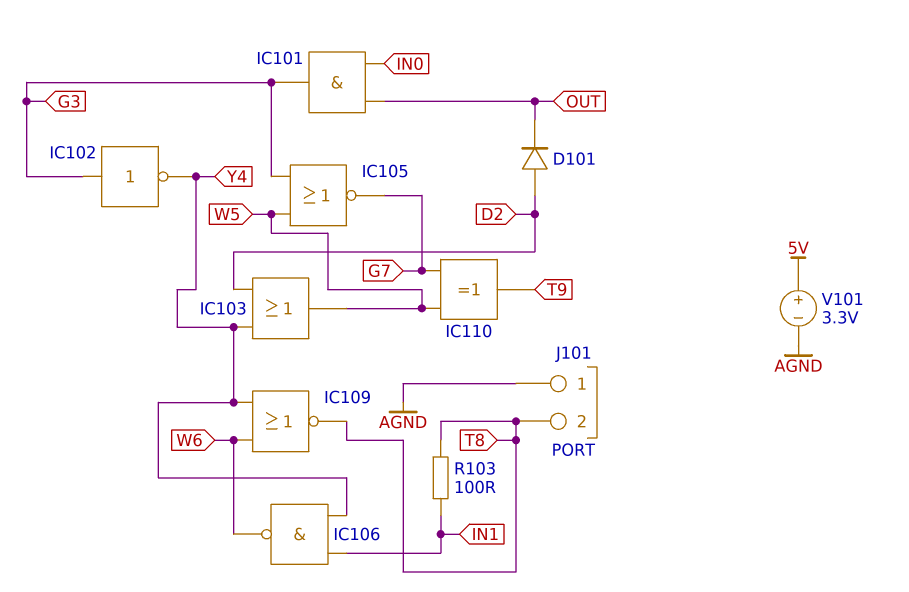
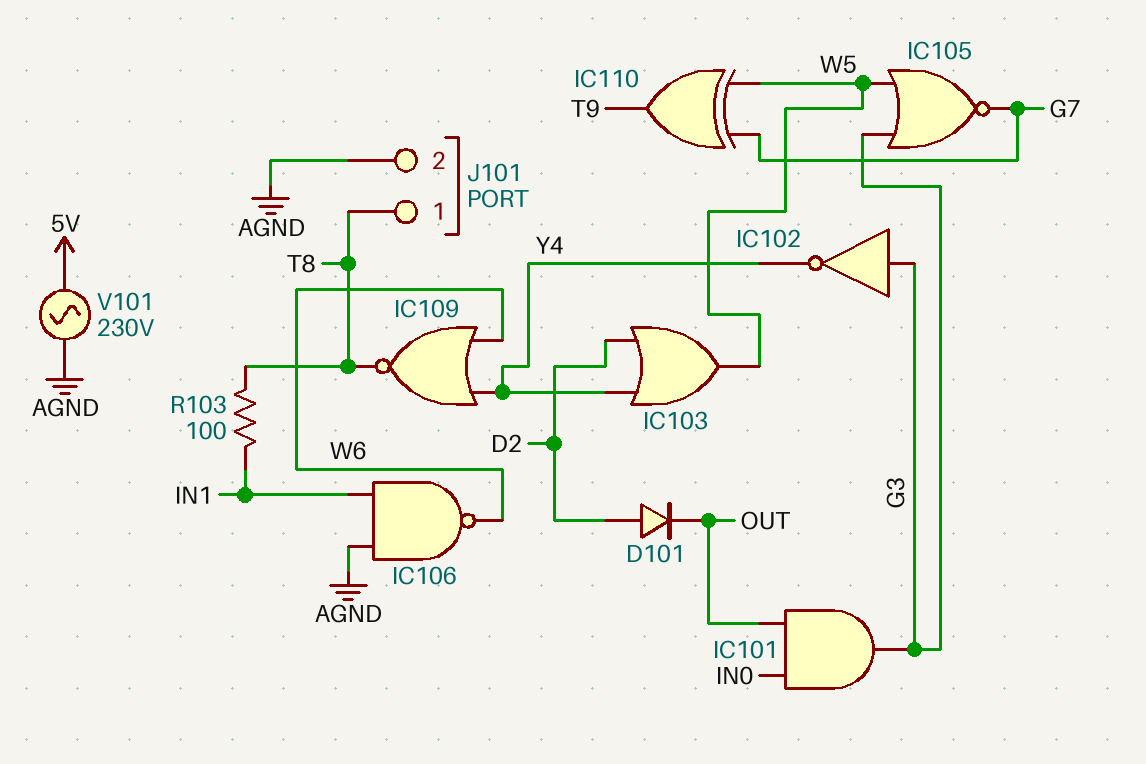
IC106: NAND (in IN1, in Y4, out W6) -> NAND (in AGND, in IN1, out W6)
J101 pin 1: AGND -> T8
J101 pin 2: T8 -> AGND
V101: 3.3V (plus 5V, minus AGND) -> AC 230V (5V, AGND)

